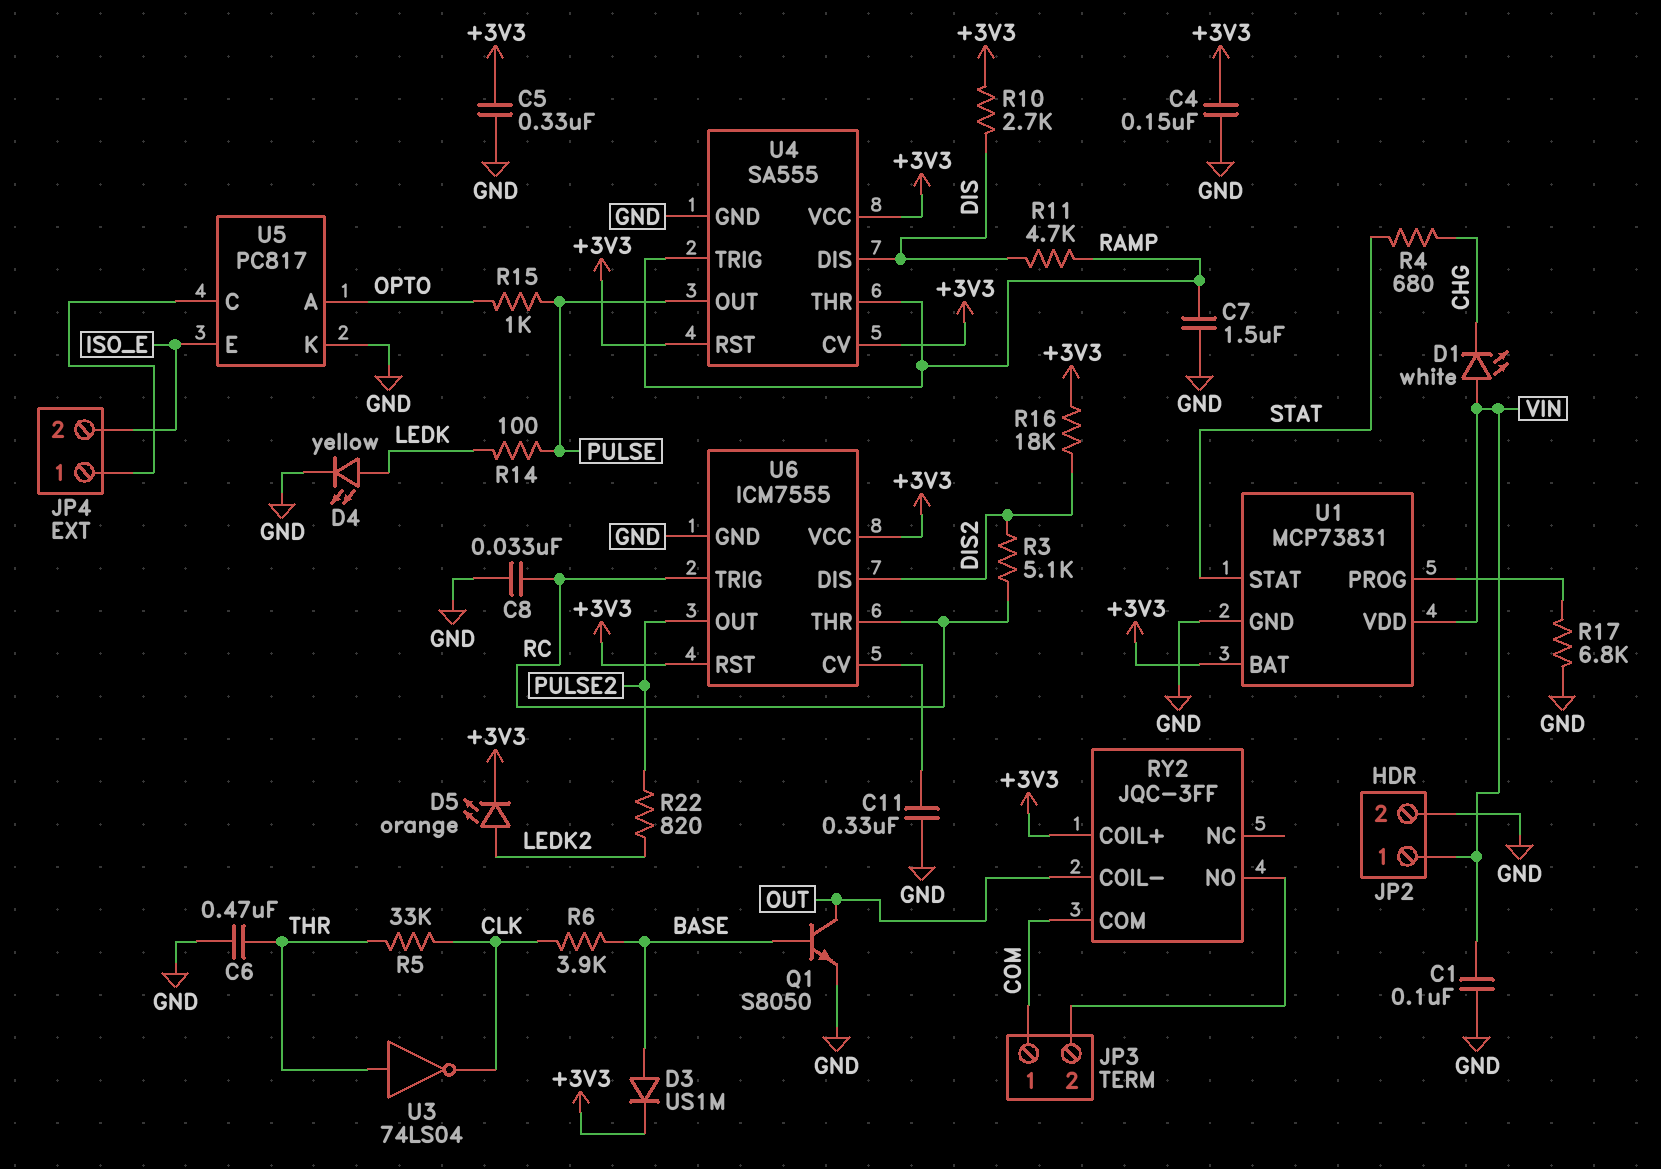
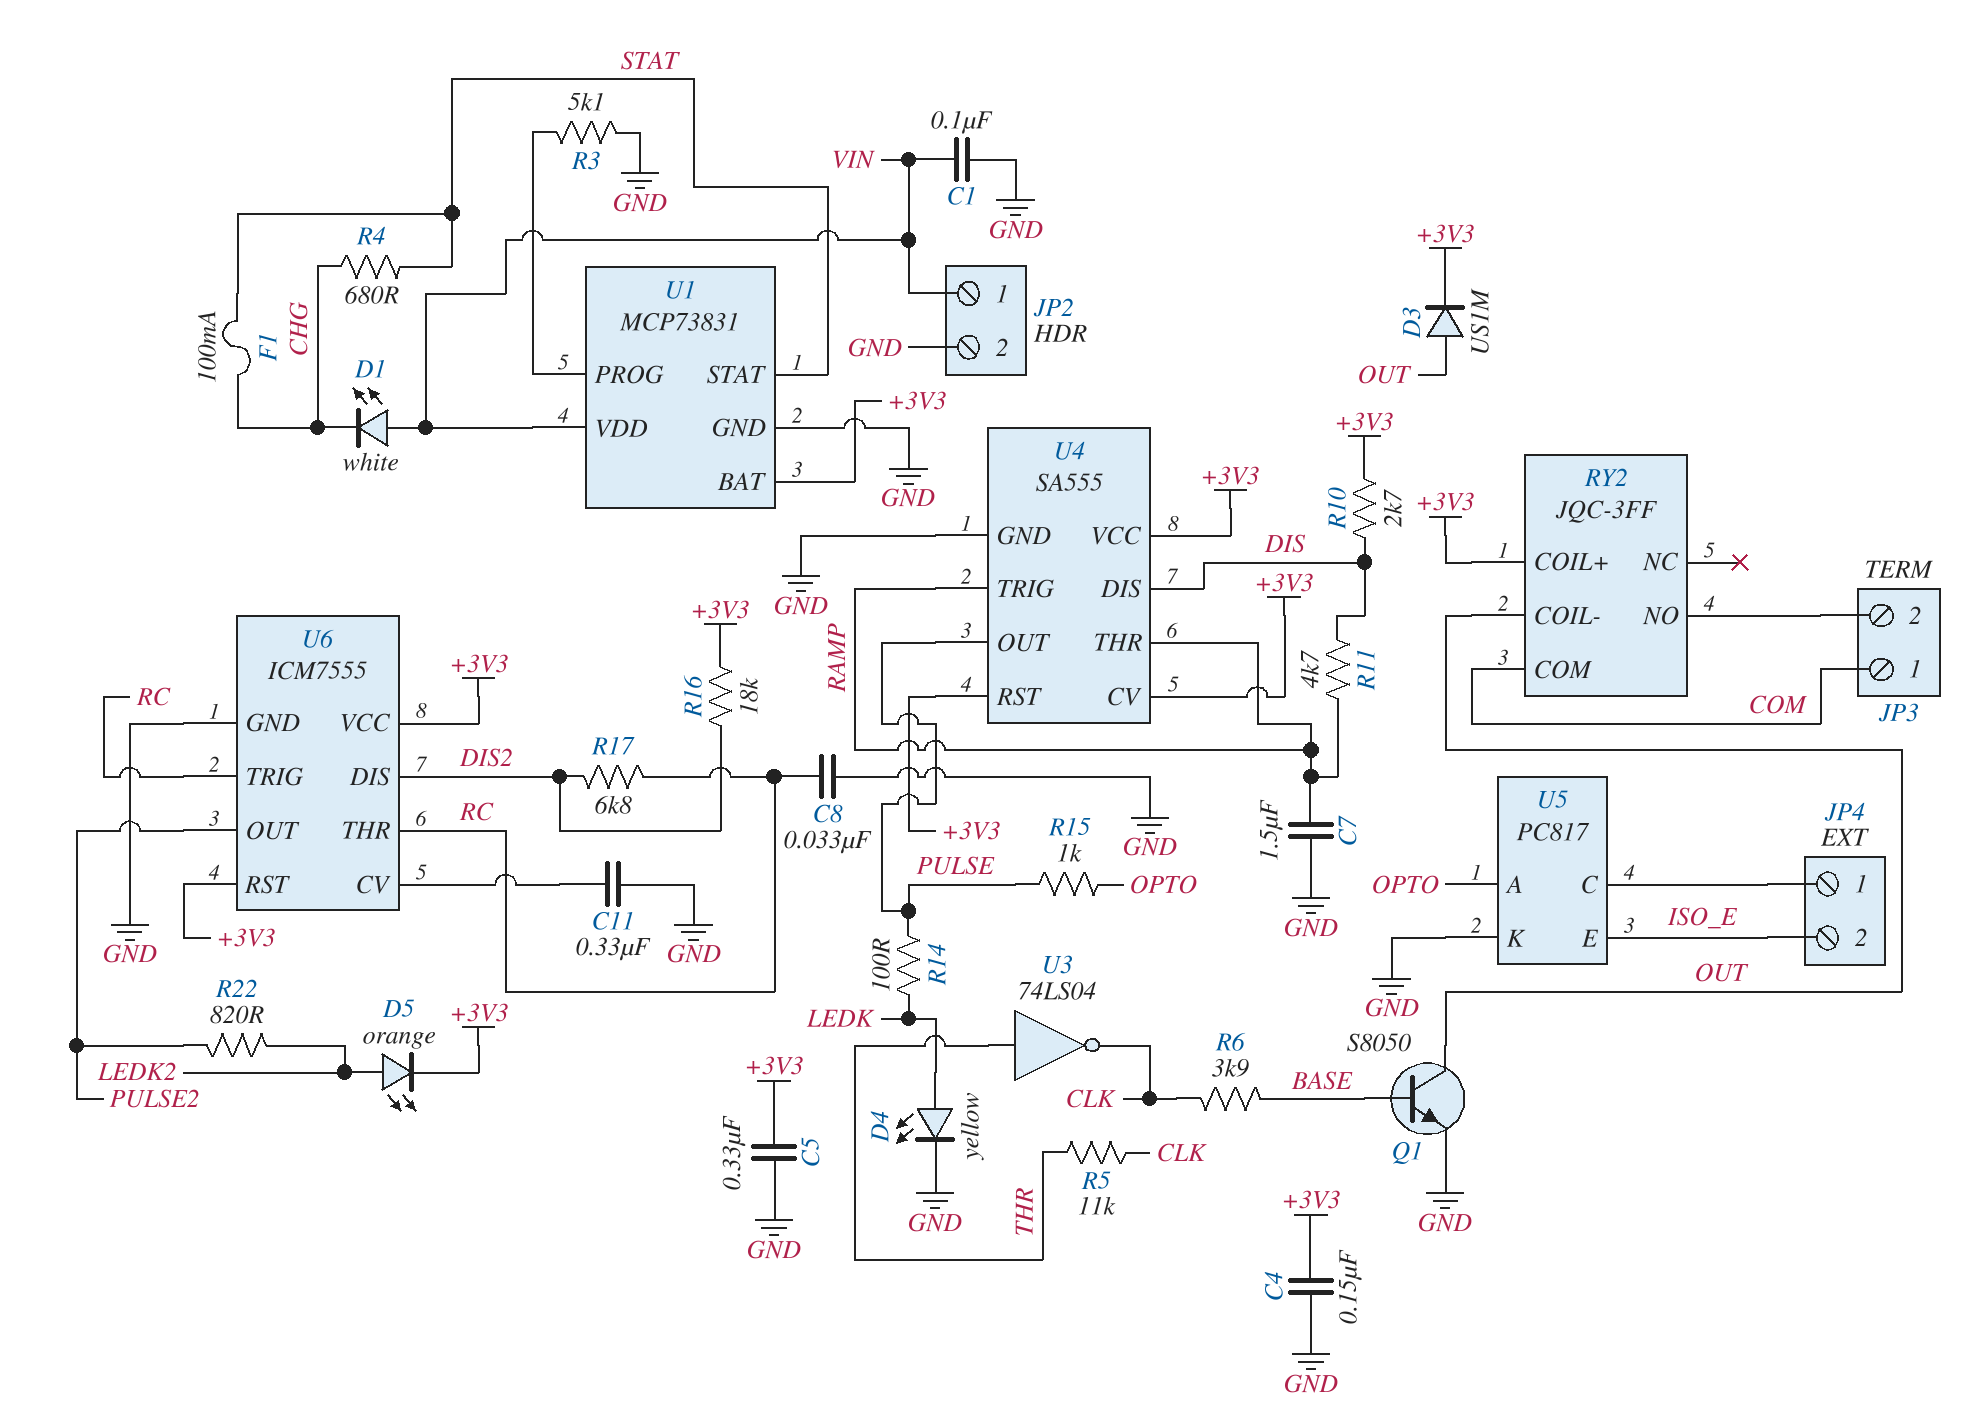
C6: 470nF (GND, THR) -> none
D3: diode US1M (A BASE, K +3V3) -> diode US1M (A OUT, K +3V3)
F1: none -> 100mA (CHG, STAT)
R3: 5.1k (DIS2, RC) -> 5.1k (GND, U1/PROG)
R5: 33k (CLK, THR) -> 11k (CLK, THR)
R17: 6.8k (GND, U1/PROG) -> 6.8k (DIS2, RC)

